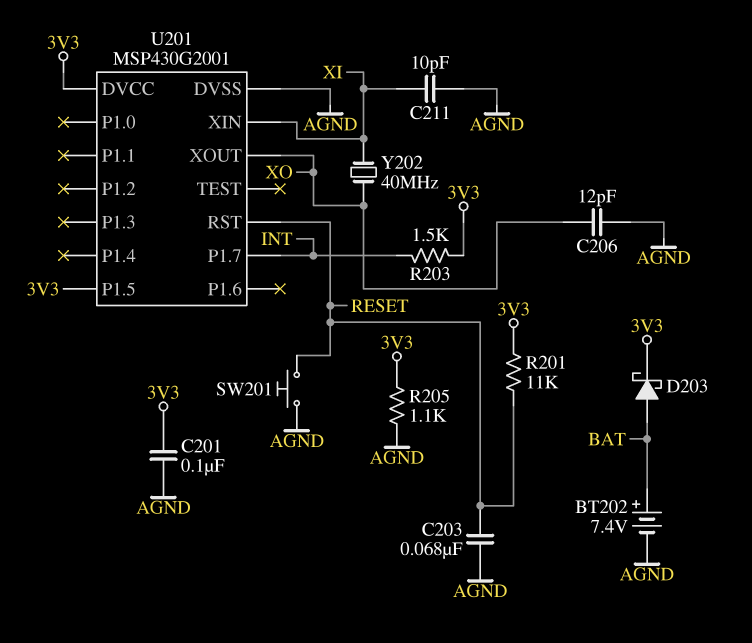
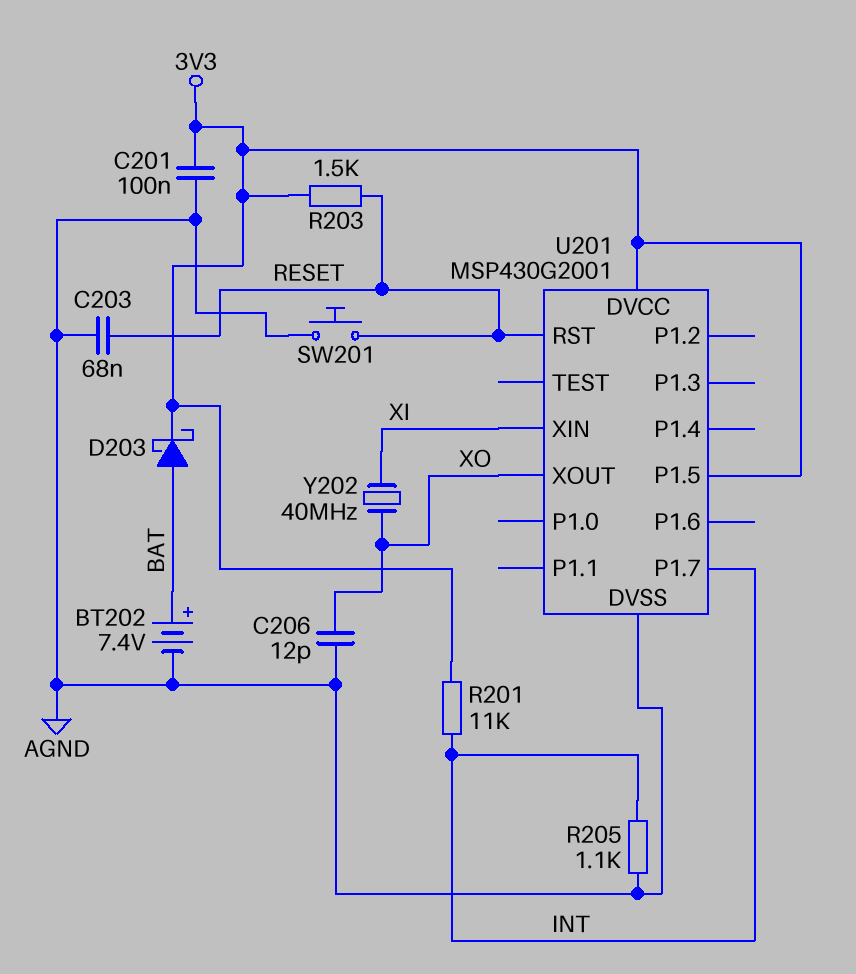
C211: 10pF (AGND, XI) -> none
R201: 11k (3V3, RESET) -> 11k (3V3, INT)
R203: 1.5k (3V3, INT) -> 1.5k (3V3, RESET)
R205: 1.1k (3V3, AGND) -> 1.1k (AGND, INT)

